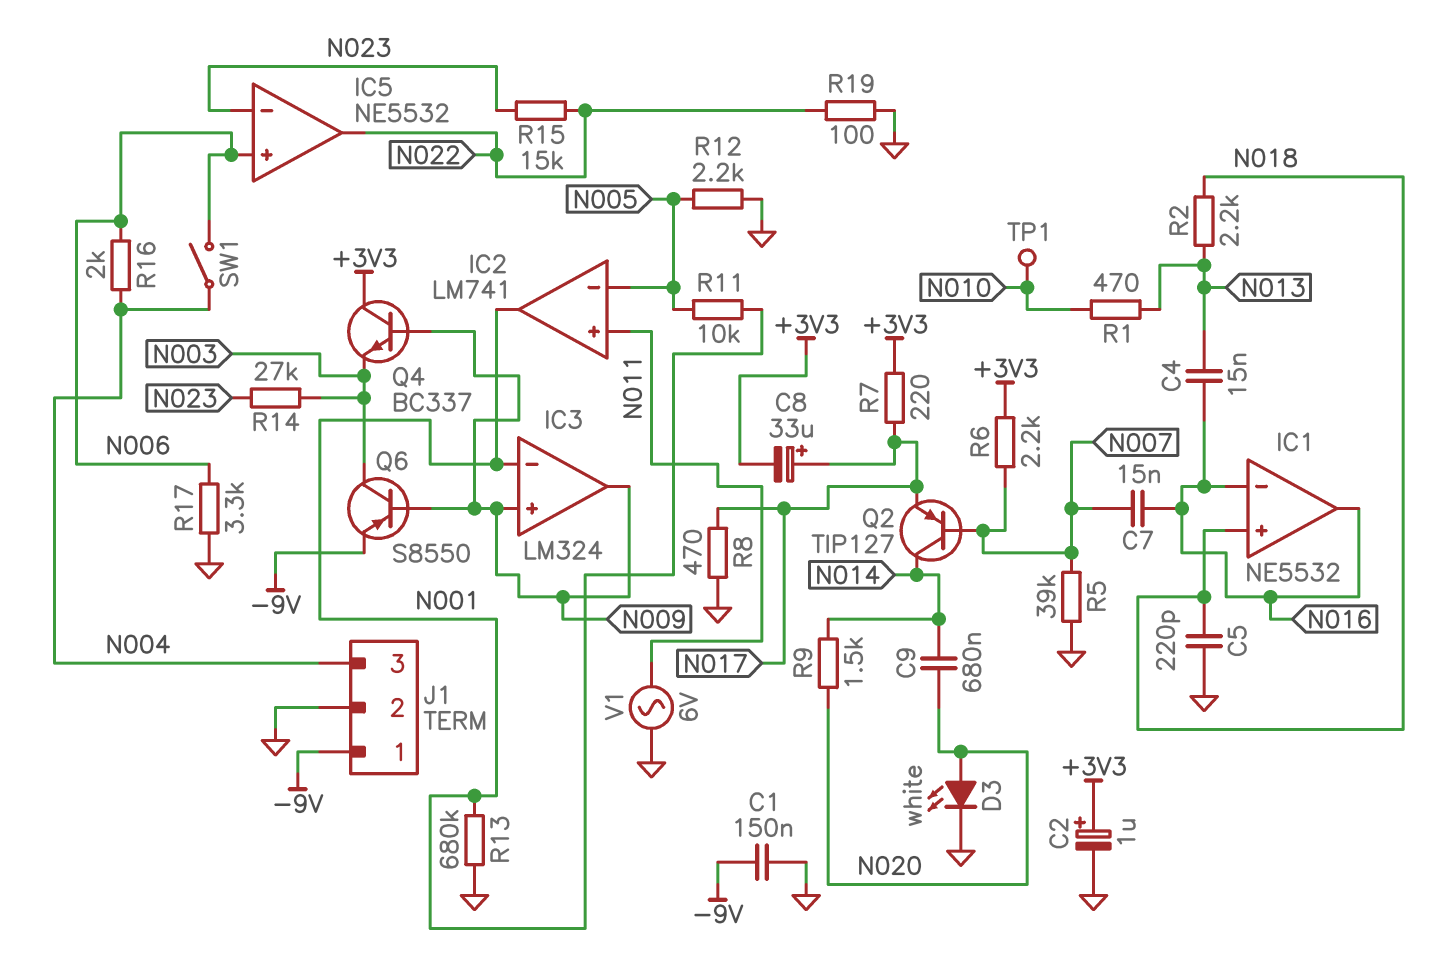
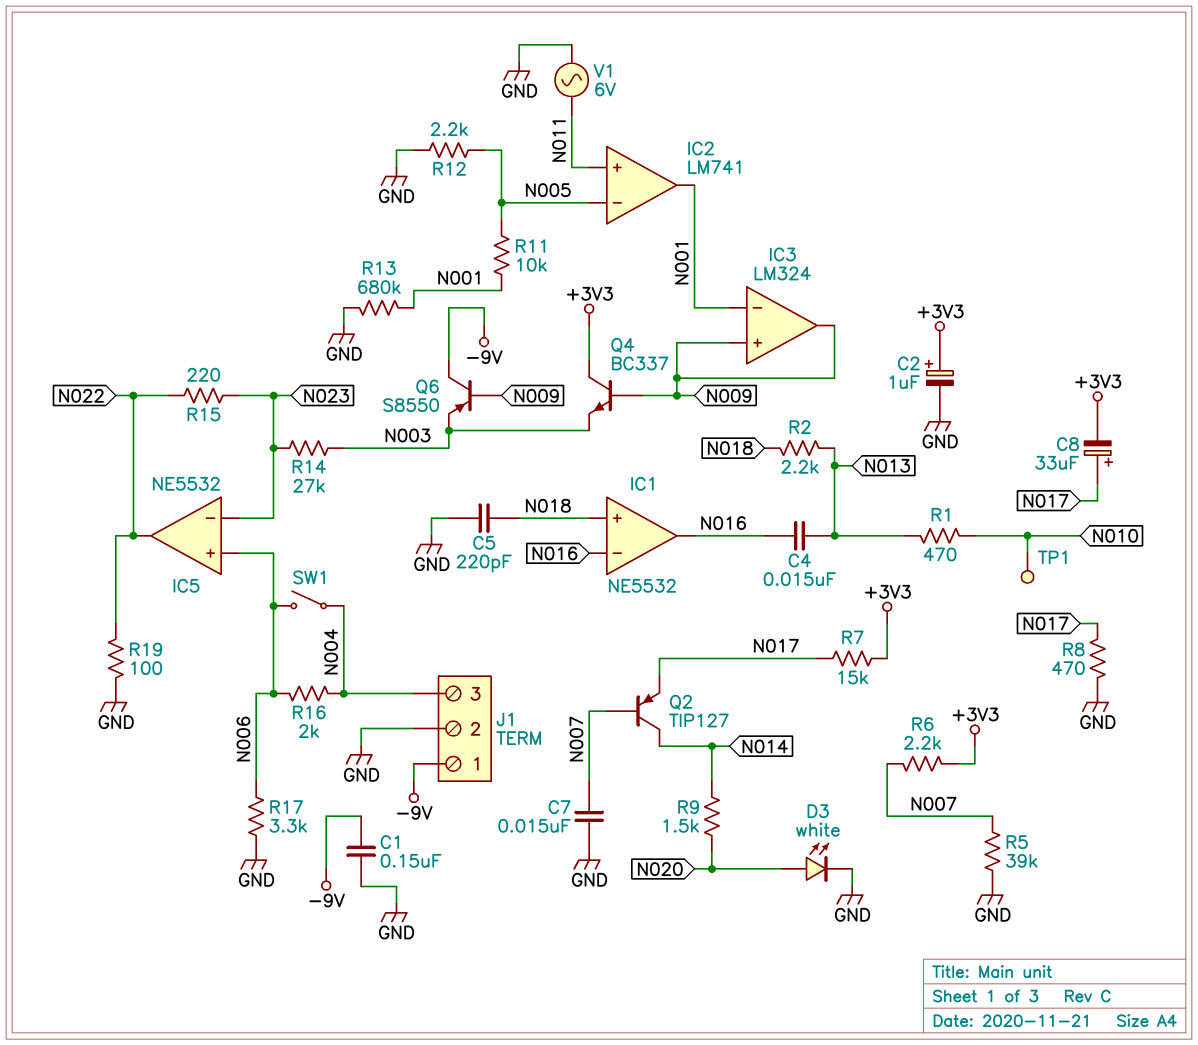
C7: 15nF (N007, N016) -> 15nF (GND, N007)
C9: 680nF (N014, N020) -> none
Q6: PNP S8550 (B N009, C N003, E -9V) -> PNP S8550 (B N009, C -9V, E N003)
R7: 220 (+3V3, N017) -> 15k (+3V3, N017)
R15: 15k (N022, N023) -> 220 (N022, N023)

